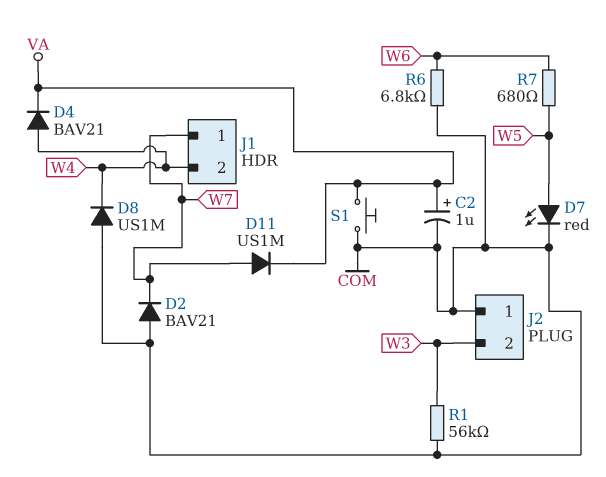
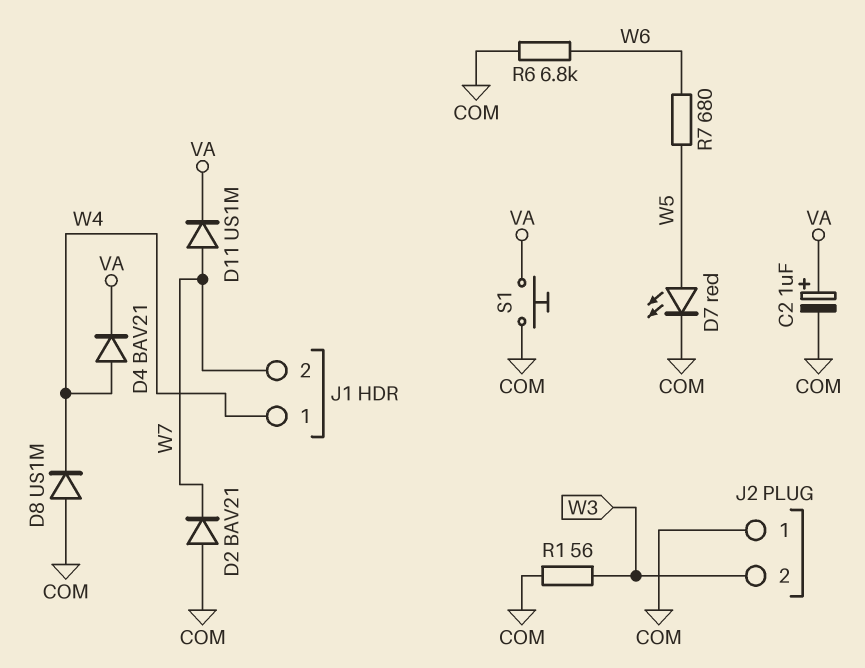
J1 pin 1: W7 -> W4
J1 pin 2: W4 -> W7
R1: 56k (COM, W3) -> 56 (COM, W3)

